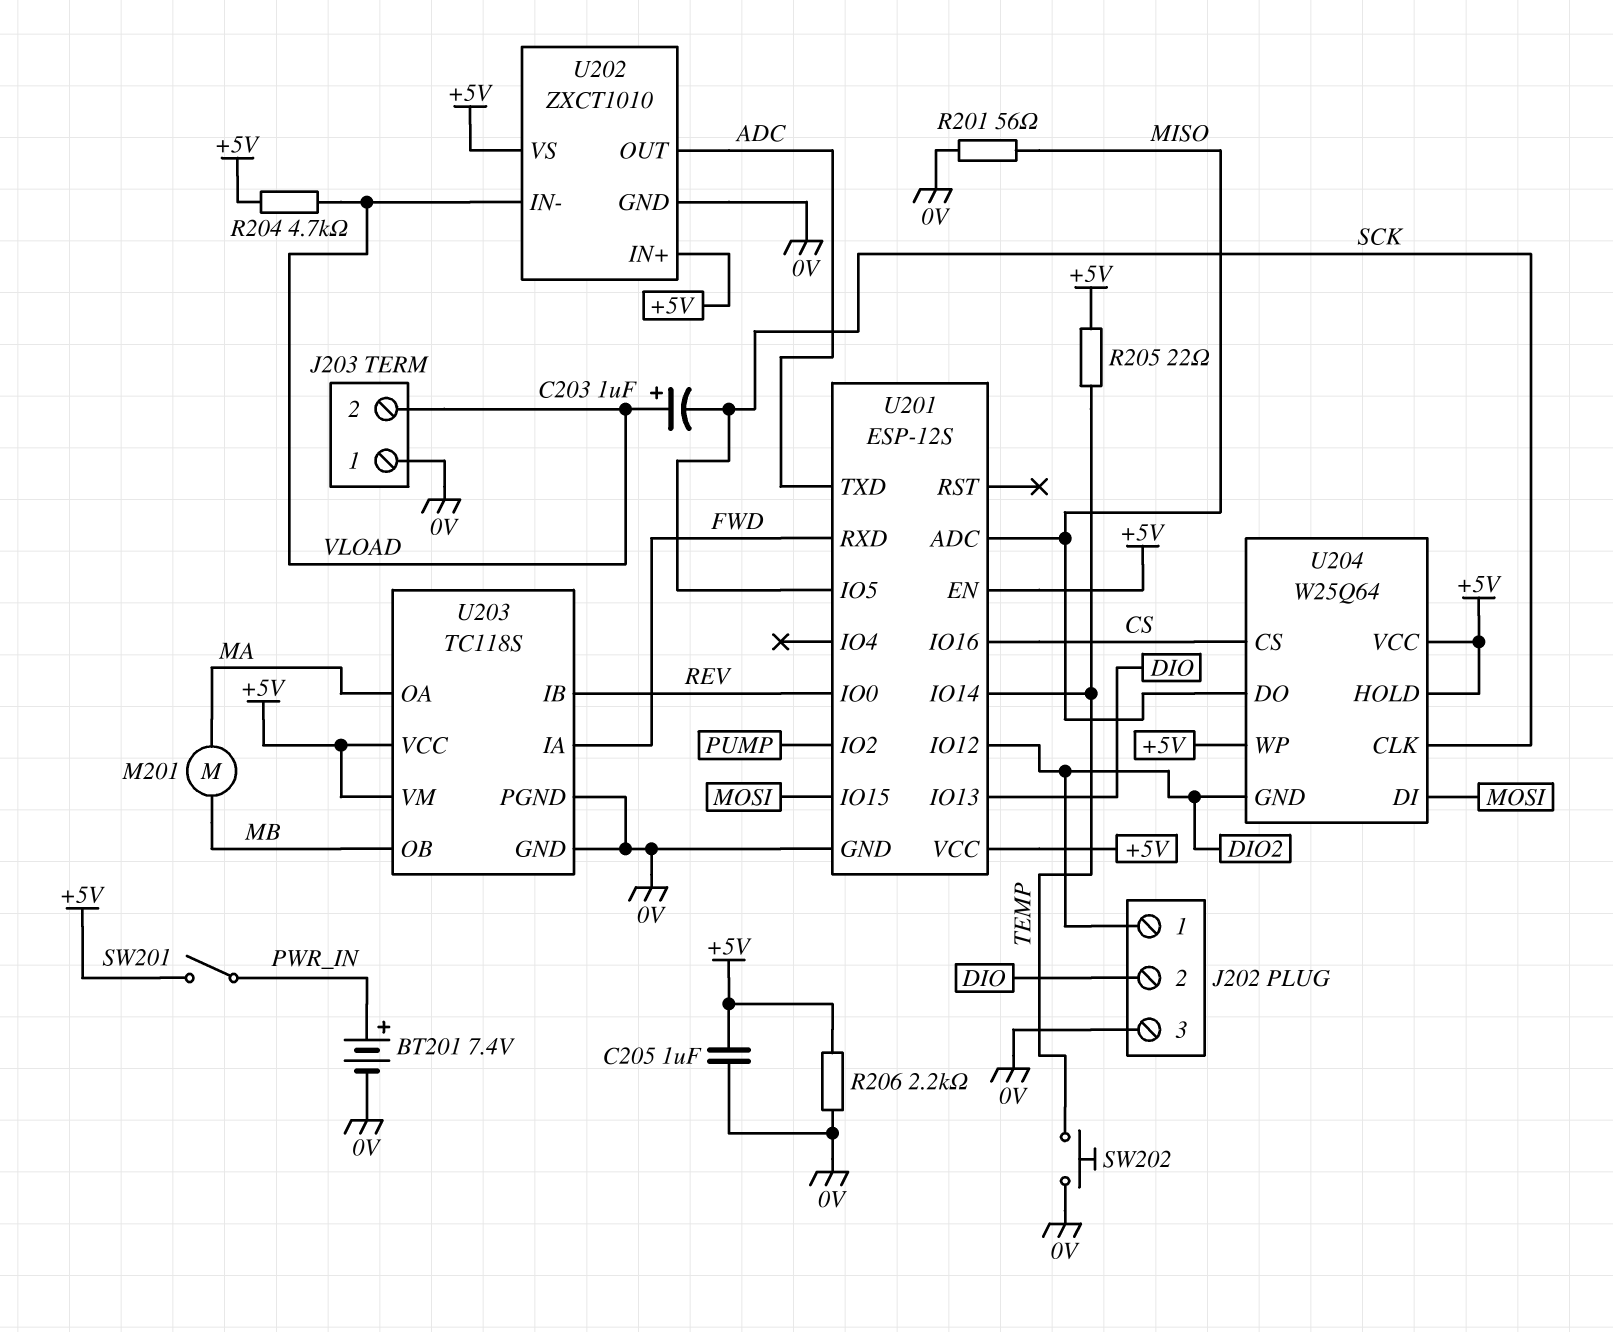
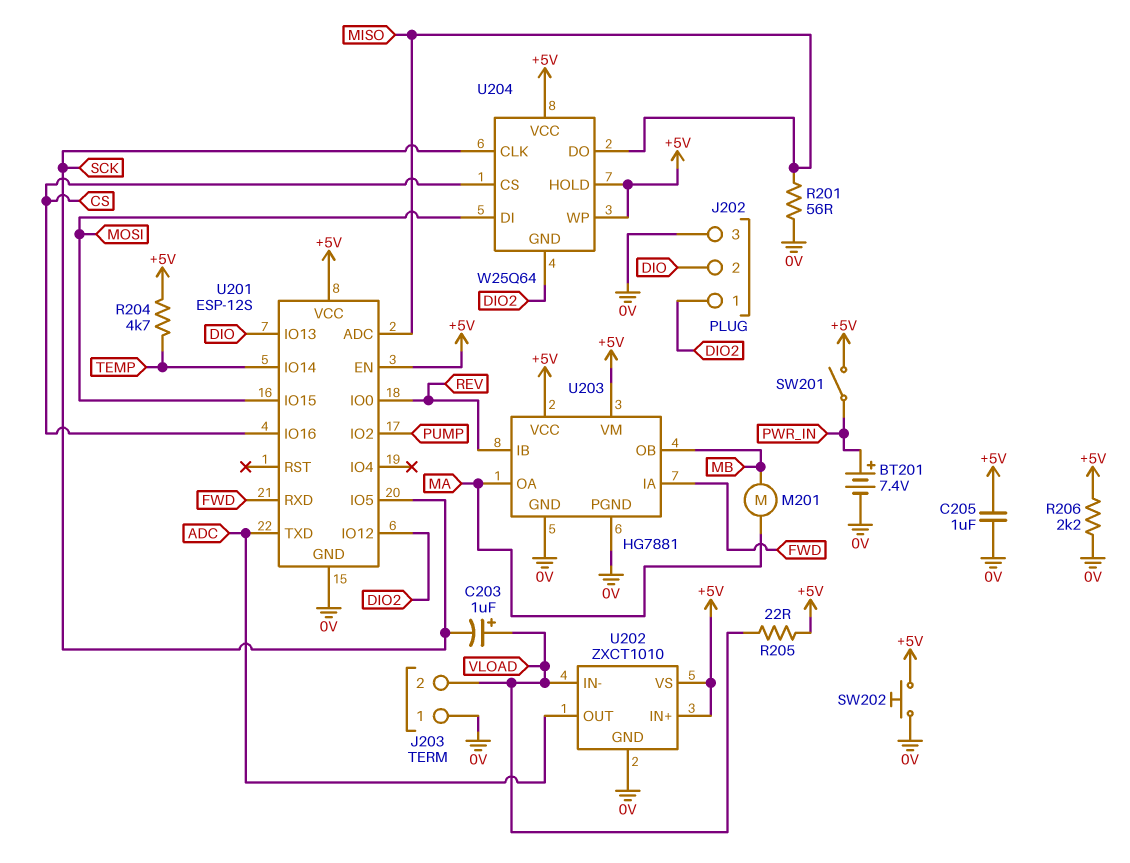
R204: 4.7k (+5V, VLOAD) -> 4.7k (+5V, TEMP)
R205: 22 (+5V, TEMP) -> 22 (+5V, VLOAD)
SW202: button (0V, TEMP) -> button (+5V, 0V)
U203: TC118S -> HG7881

